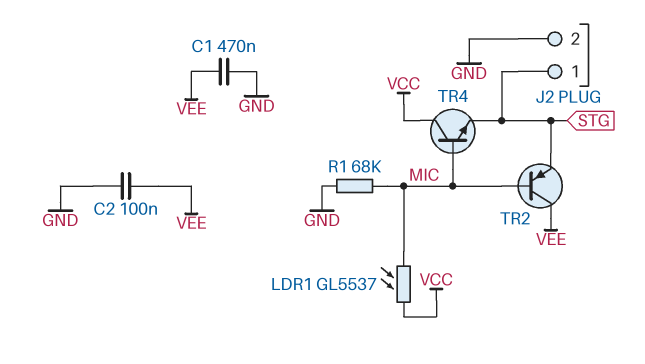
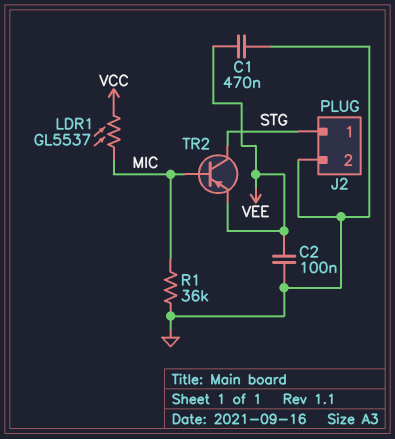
R1: 68k (GND, MIC) -> 36k (GND, MIC)
TR2: PNP (B MIC, C VEE, E STG) -> PNP (B MIC, C STG, E VEE)
TR4: NPN (B MIC, C VCC, E STG) -> none

